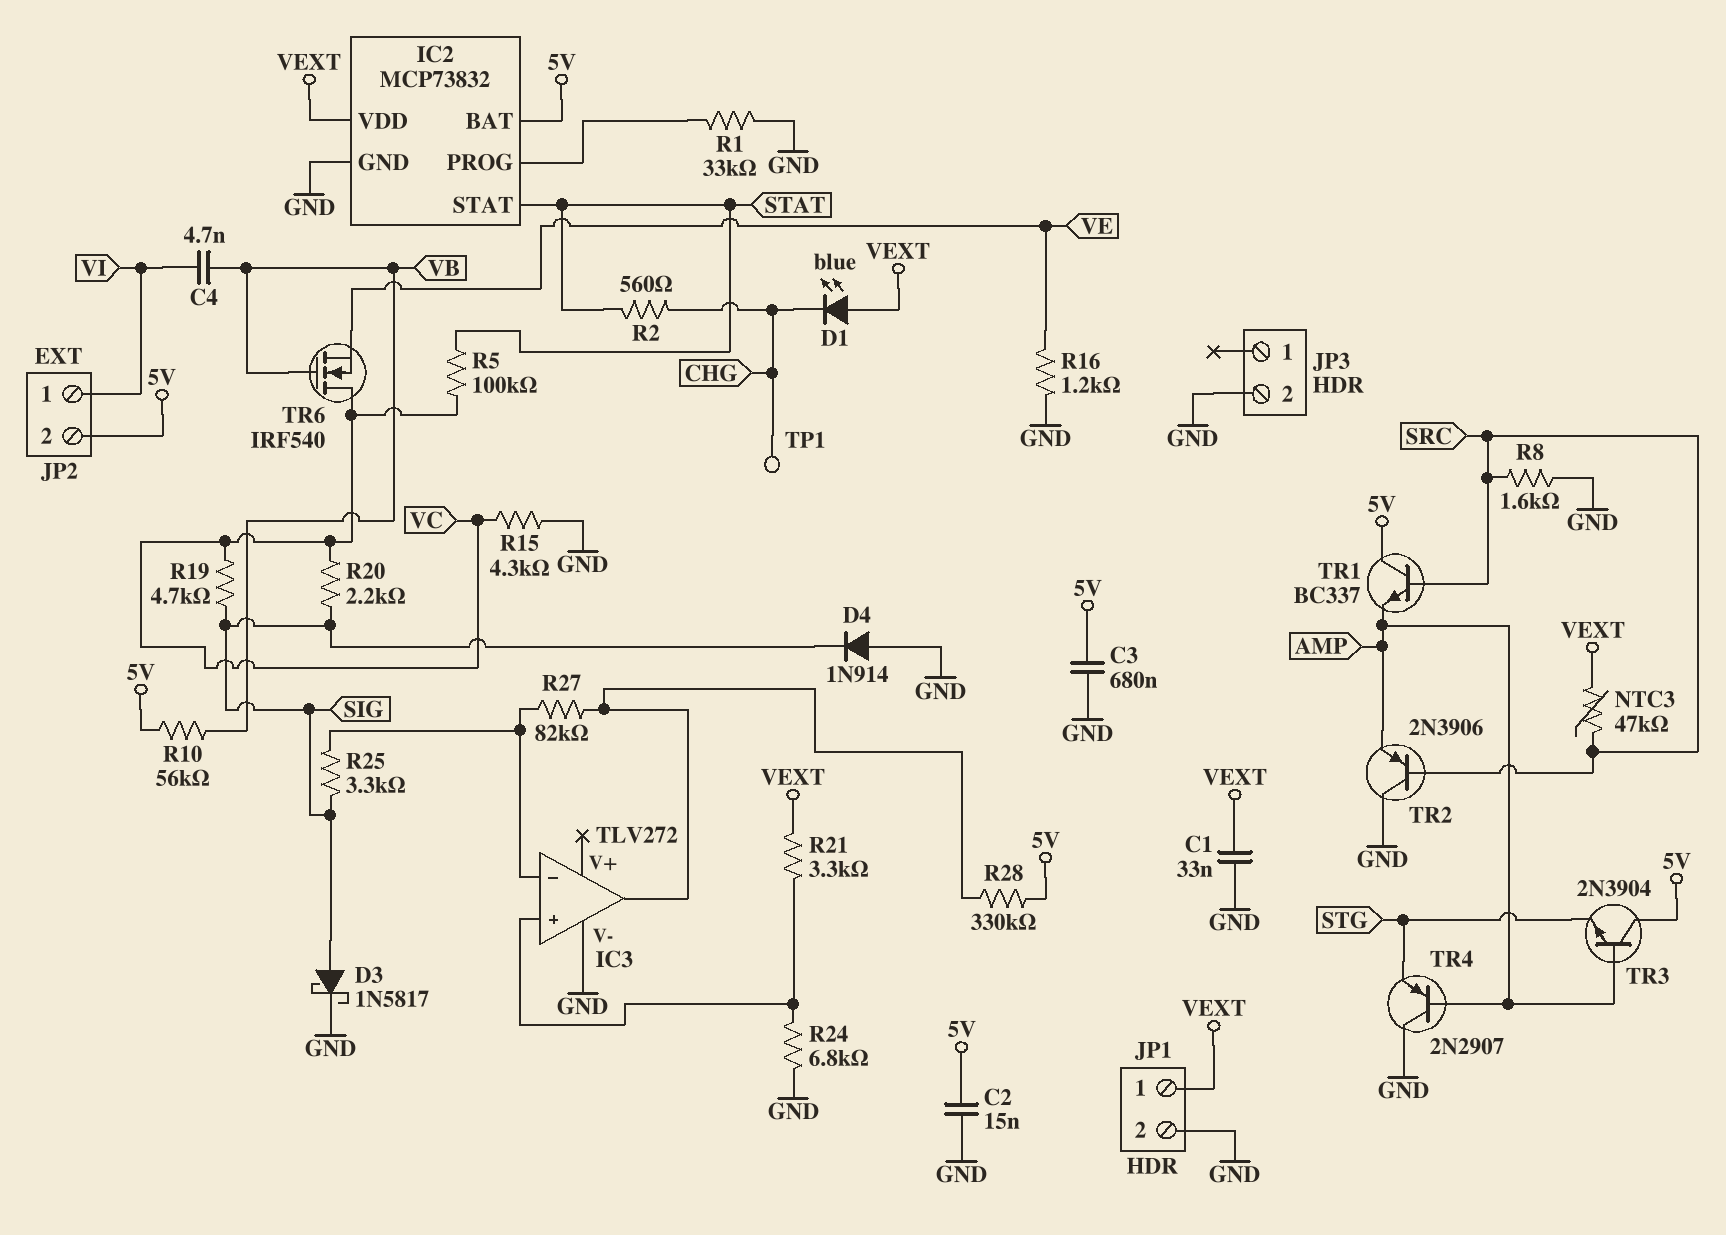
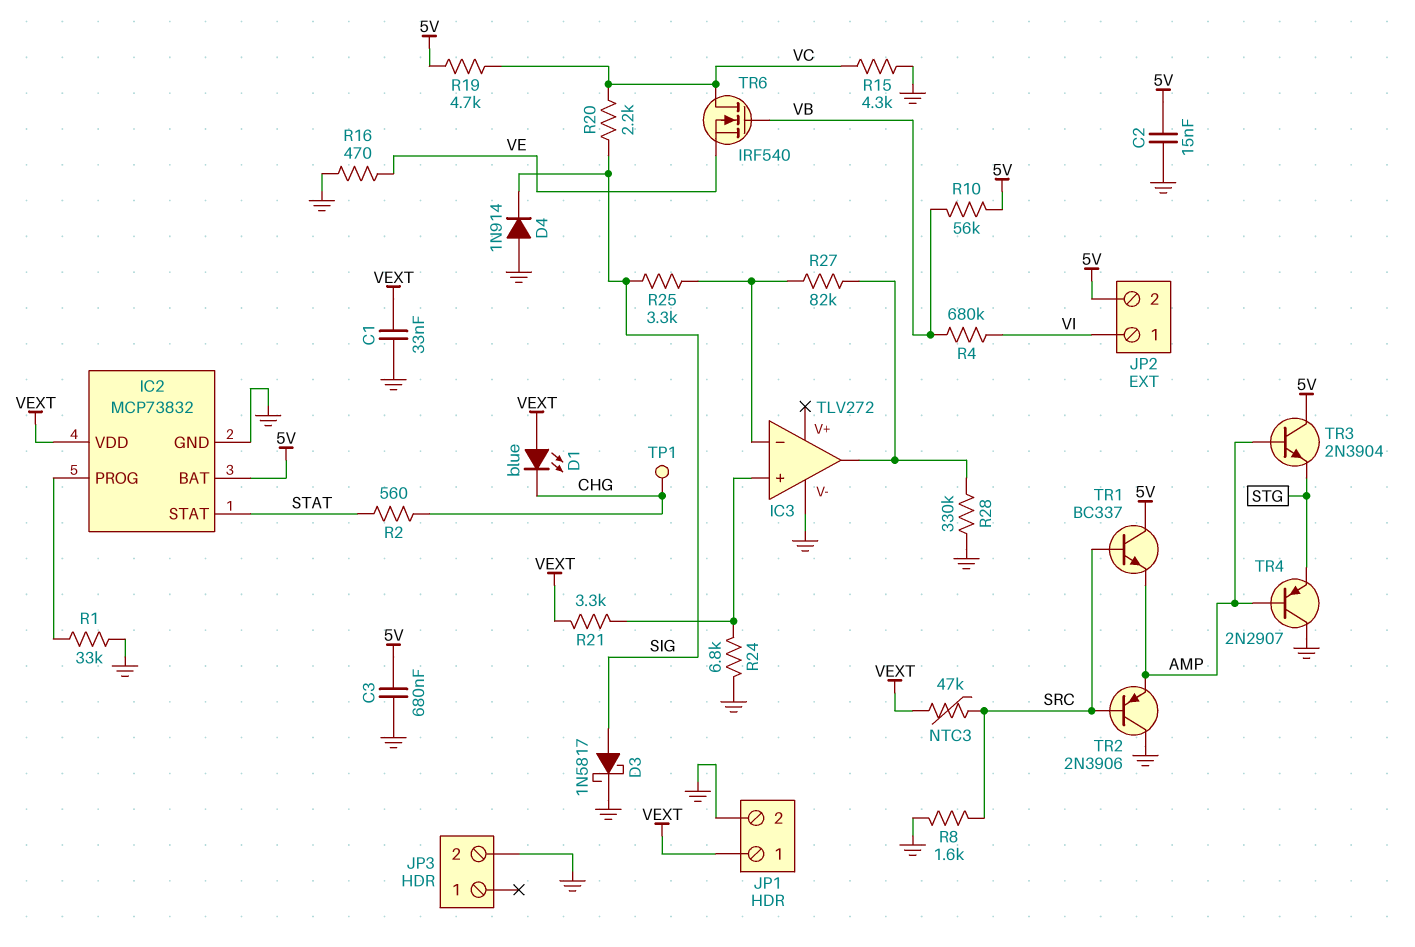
C4: 4.7nF (VB, VI) -> none
R4: none -> 680k (VB, VI)
R5: 100k (STAT, VC) -> none
R16: 1.2k (GND, VE) -> 470 (GND, VE)
R19: 4.7k (SIG, VC) -> 4.7k (5V, VC)
R28: 330k (5V, IC3/out) -> 330k (GND, IC3/out)

